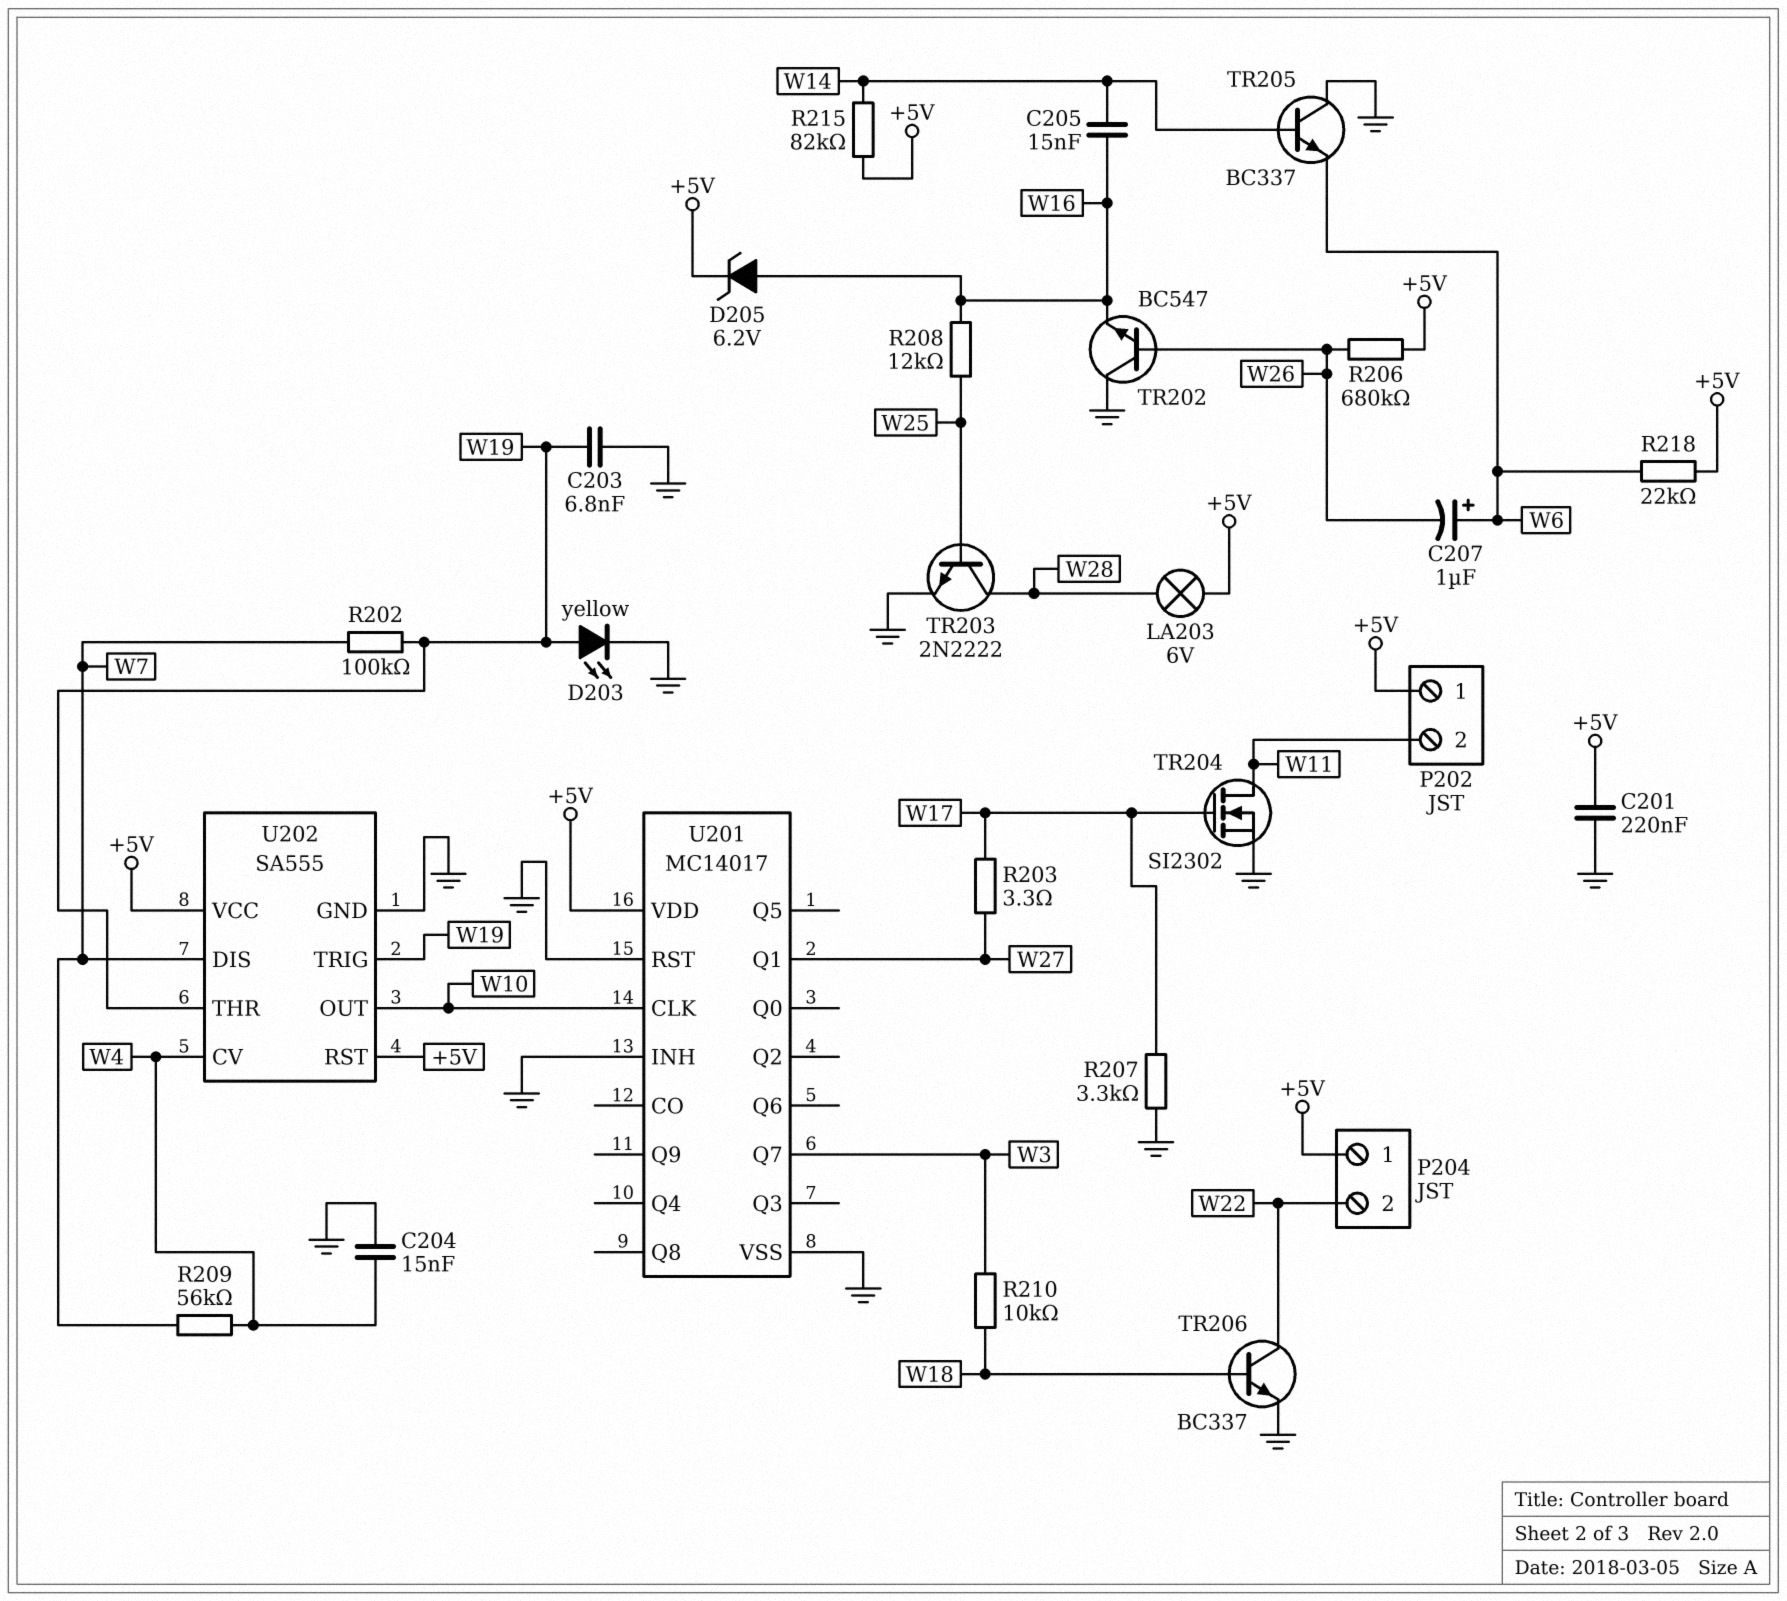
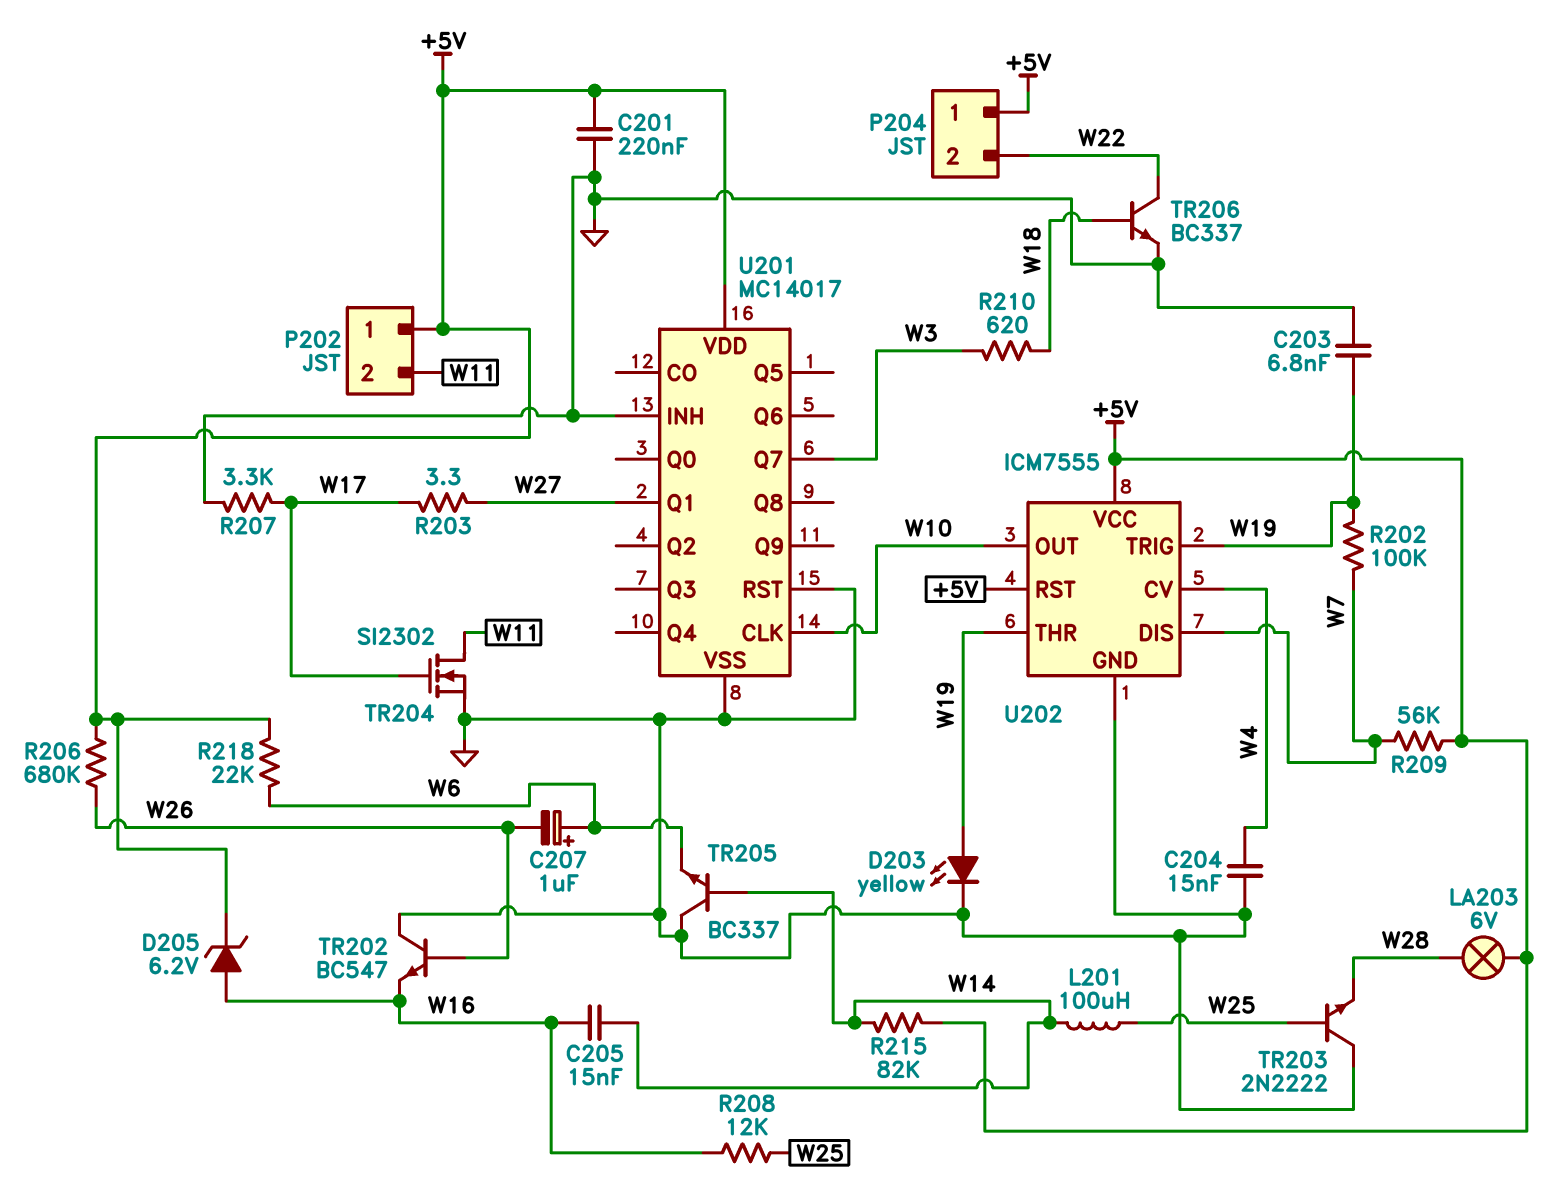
L201: none -> 100uH (W14, W25)
R209: 56k (W4, W7) -> 56k (+5V, W7)
R210: 10k (W3, W18) -> 620 (W3, W18)
TR203: NPN 2N2222 (B W25, C W28, E GND) -> NPN 2N2222 (B W25, C GND, E W28)
U202: SA555 -> ICM7555

